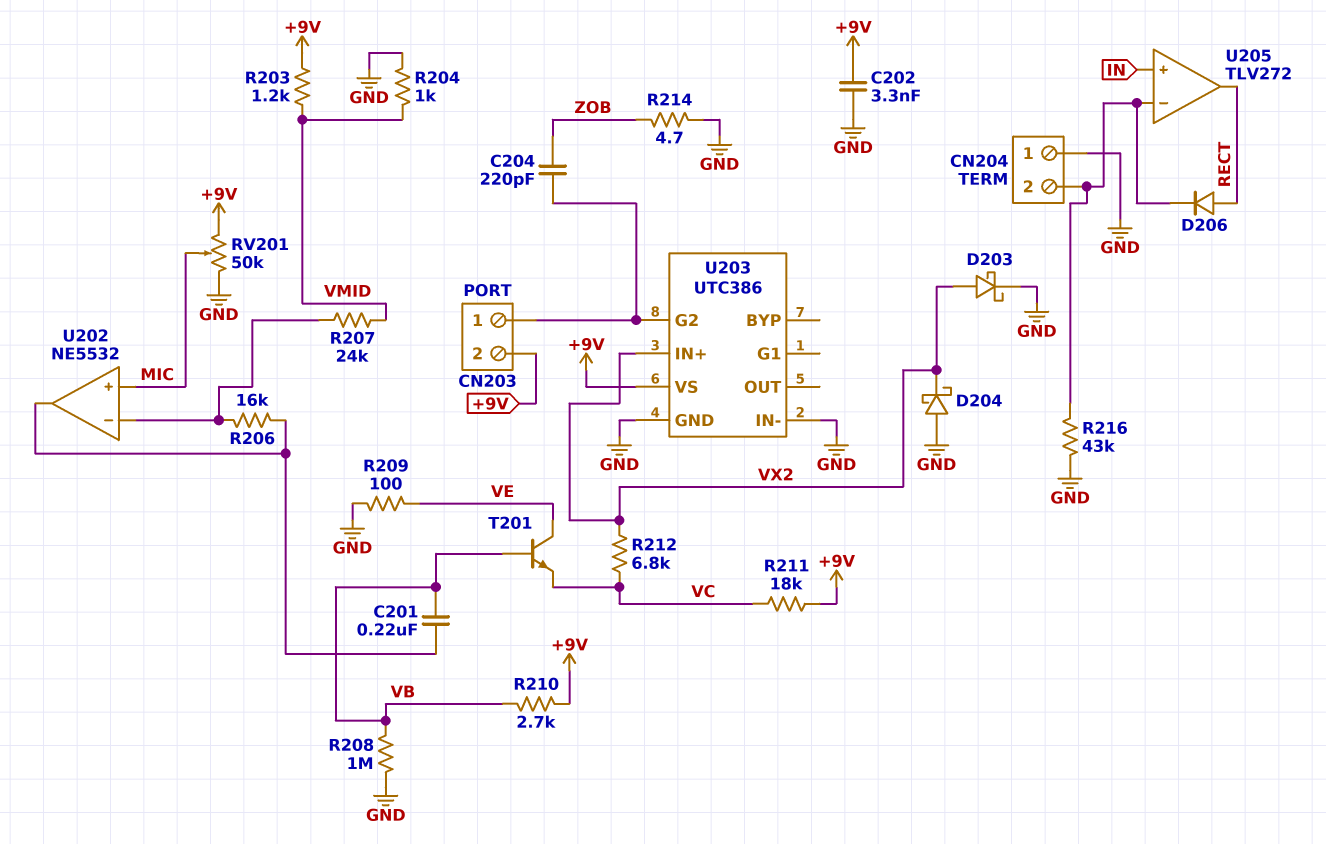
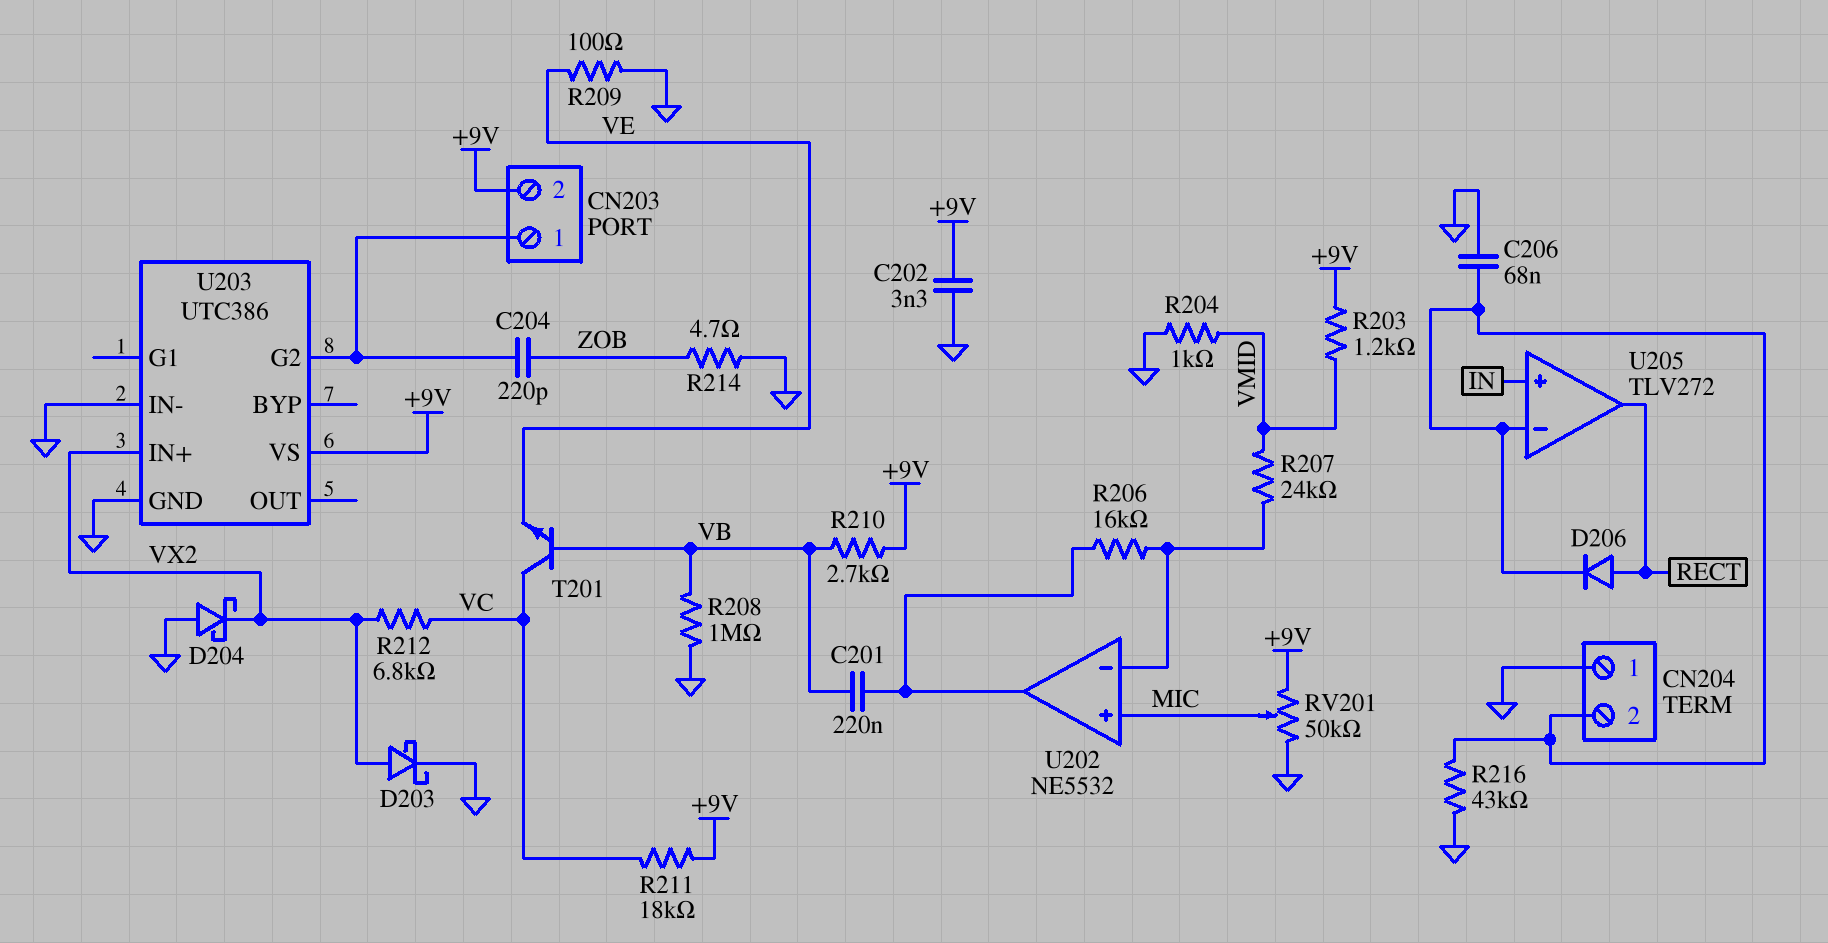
C206: none -> 68nF (CN204/2, GND)
T201: NPN (B VB, C VE, E VC) -> NPN (B VB, C VC, E VE)

